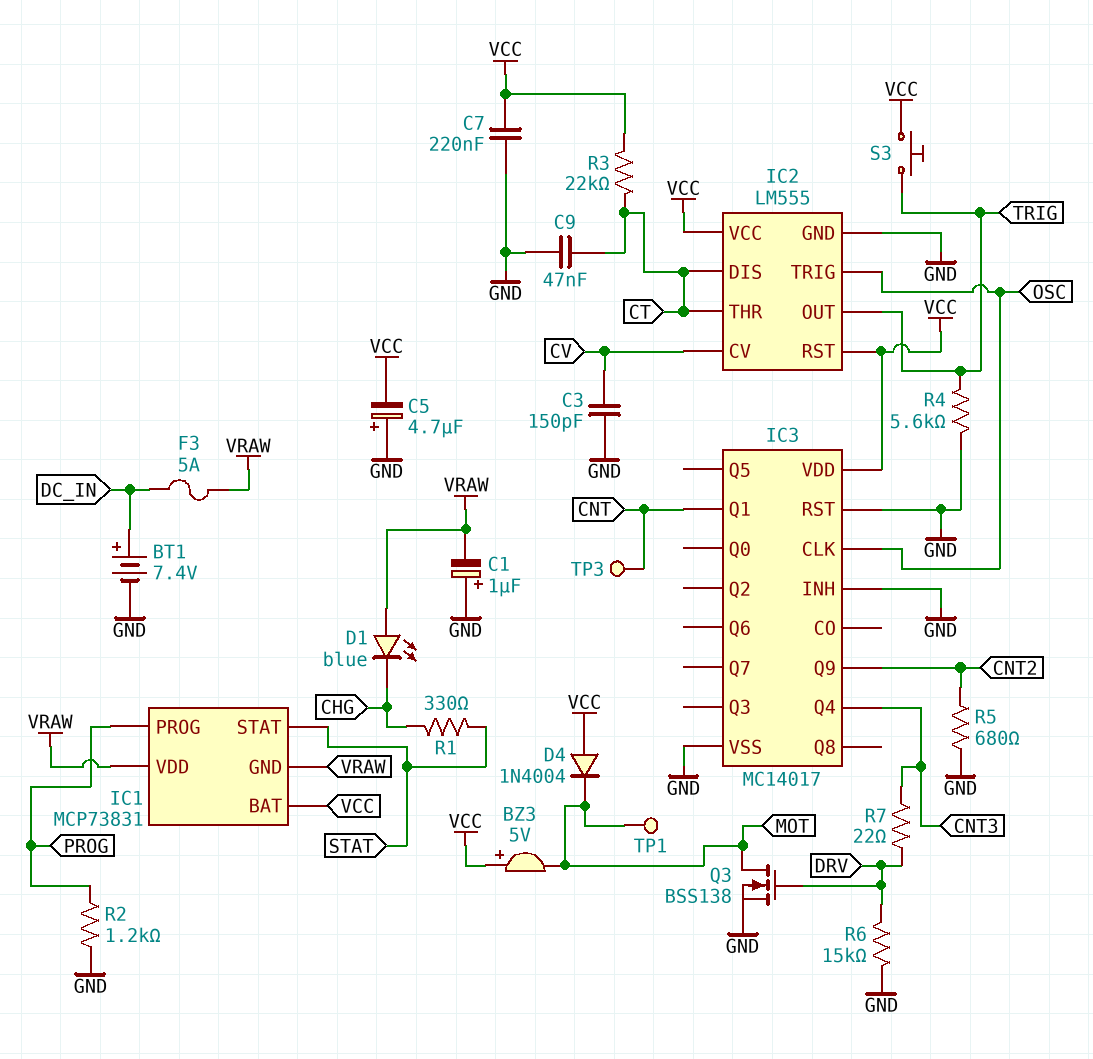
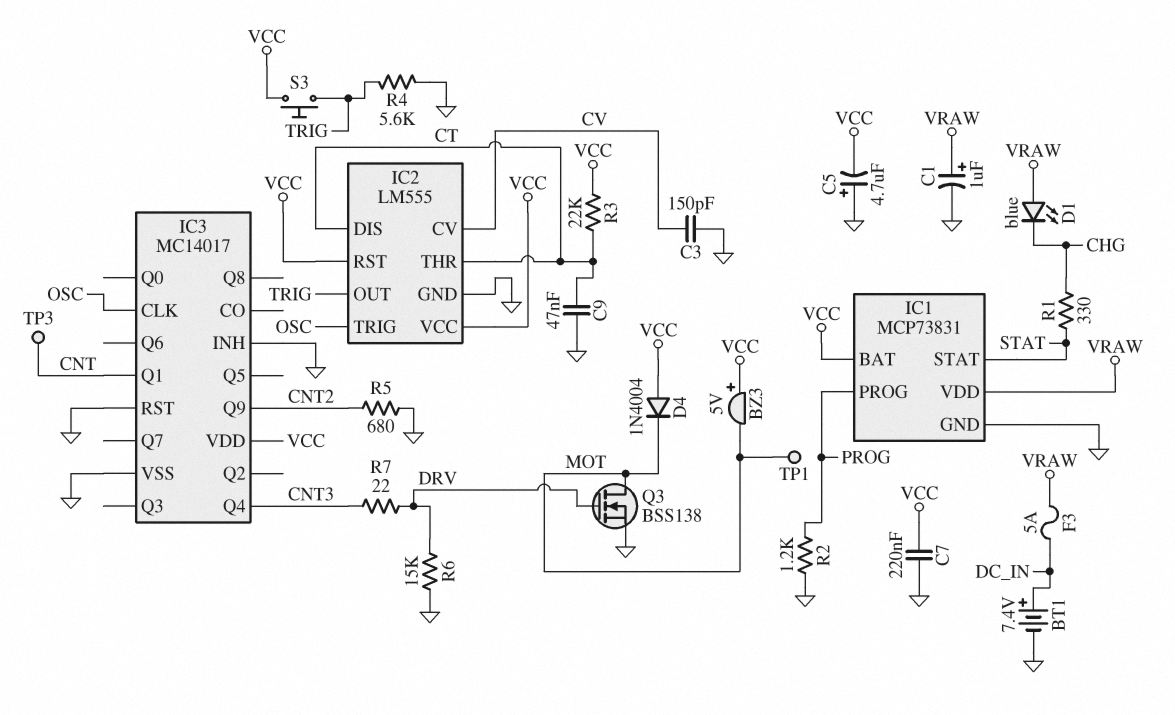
C1: 1uF (plus GND, minus VRAW) -> 1uF (plus VRAW, minus GND)
IC1 pin GND: VRAW -> GND

